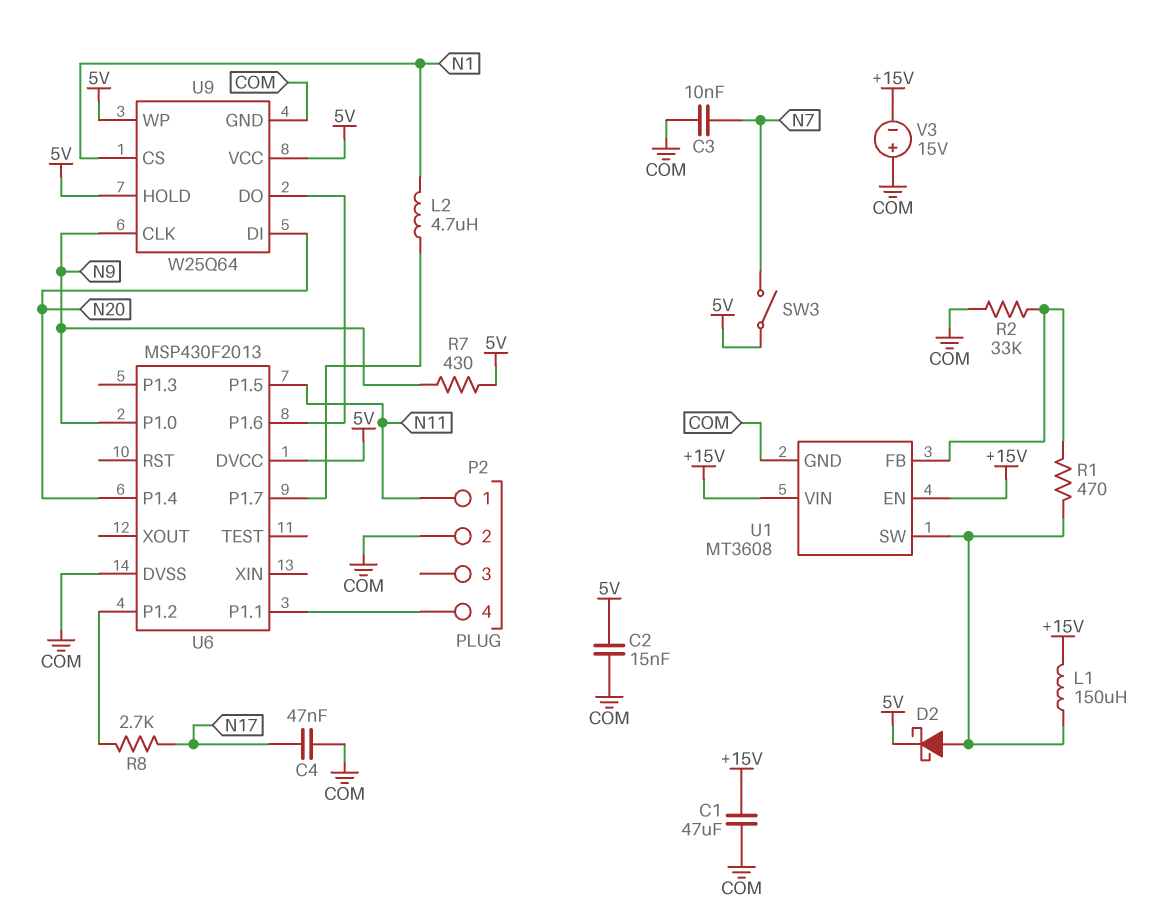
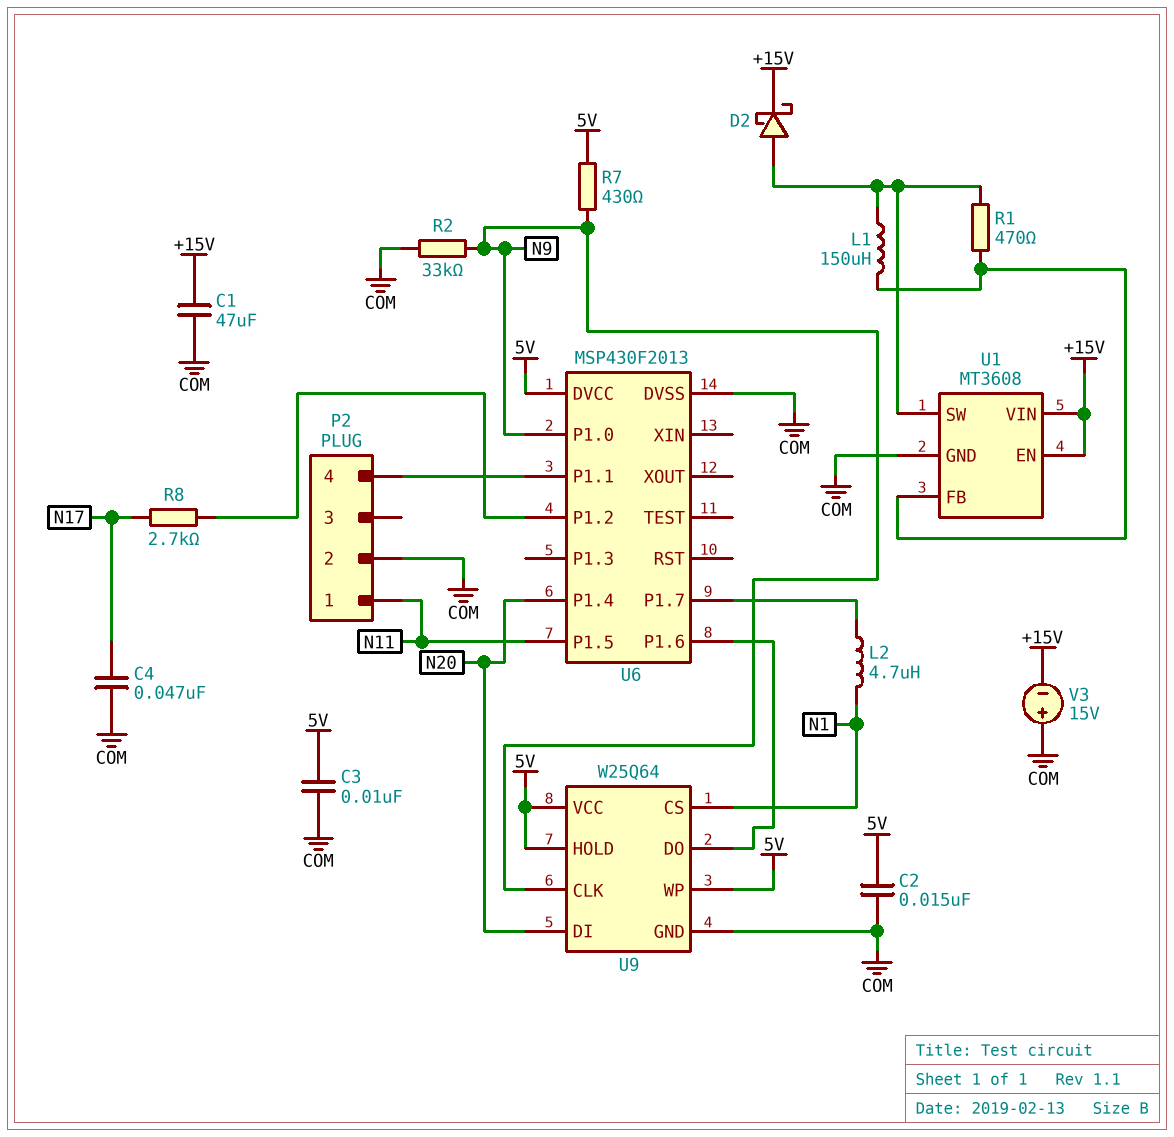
C3: 10nF (COM, N7) -> 10nF (5V, COM)
D2: schottky (A U1/SW, K 5V) -> schottky (A U1/SW, K +15V)
L1: 150uH (+15V, U1/SW) -> 150uH (U1/FB, U1/SW)
R2: 33k (COM, U1/FB) -> 33k (COM, N9)
SW3: switch (5V, N7) -> none

